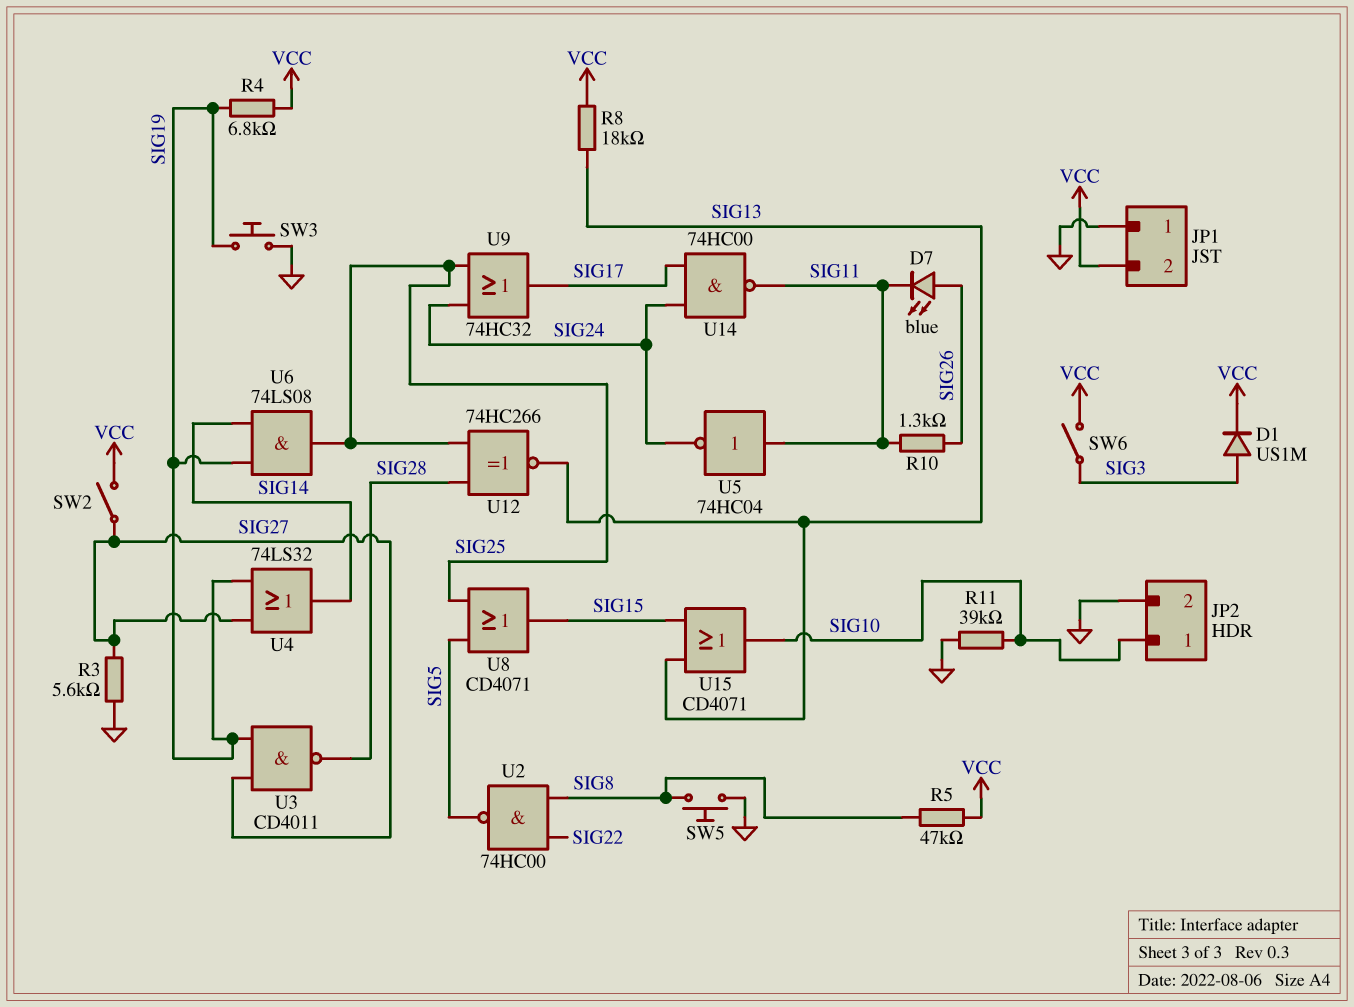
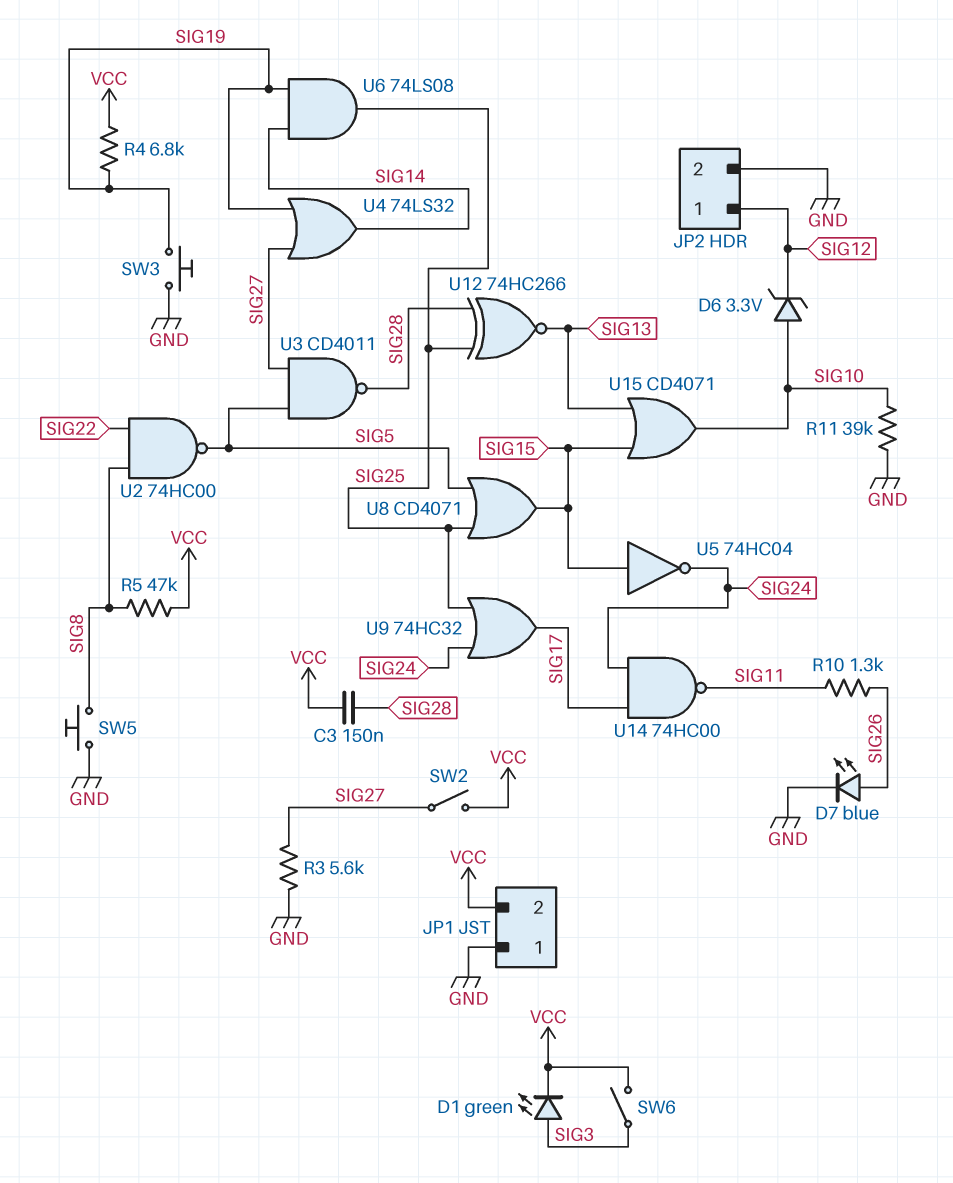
C3: none -> 150nF (SIG28, VCC)
D1: diode US1M (A SIG3, K VCC) -> LED green (A SIG3, K VCC)
D6: none -> zener 3.3V (A SIG10, K SIG12)
D7: LED blue (A SIG26, K SIG11) -> LED blue (A SIG26, K GND)
JP2 pin 1: SIG10 -> SIG12
R8: 18k (SIG13, VCC) -> none
U3: NAND CD4011 (in SIG19, in SIG27, out SIG28) -> NAND CD4011 (in SIG5, in SIG27, out SIG28)
U5: NOT 74HC04 (in SIG11, out SIG24) -> NOT 74HC04 (in SIG15, out SIG24)

